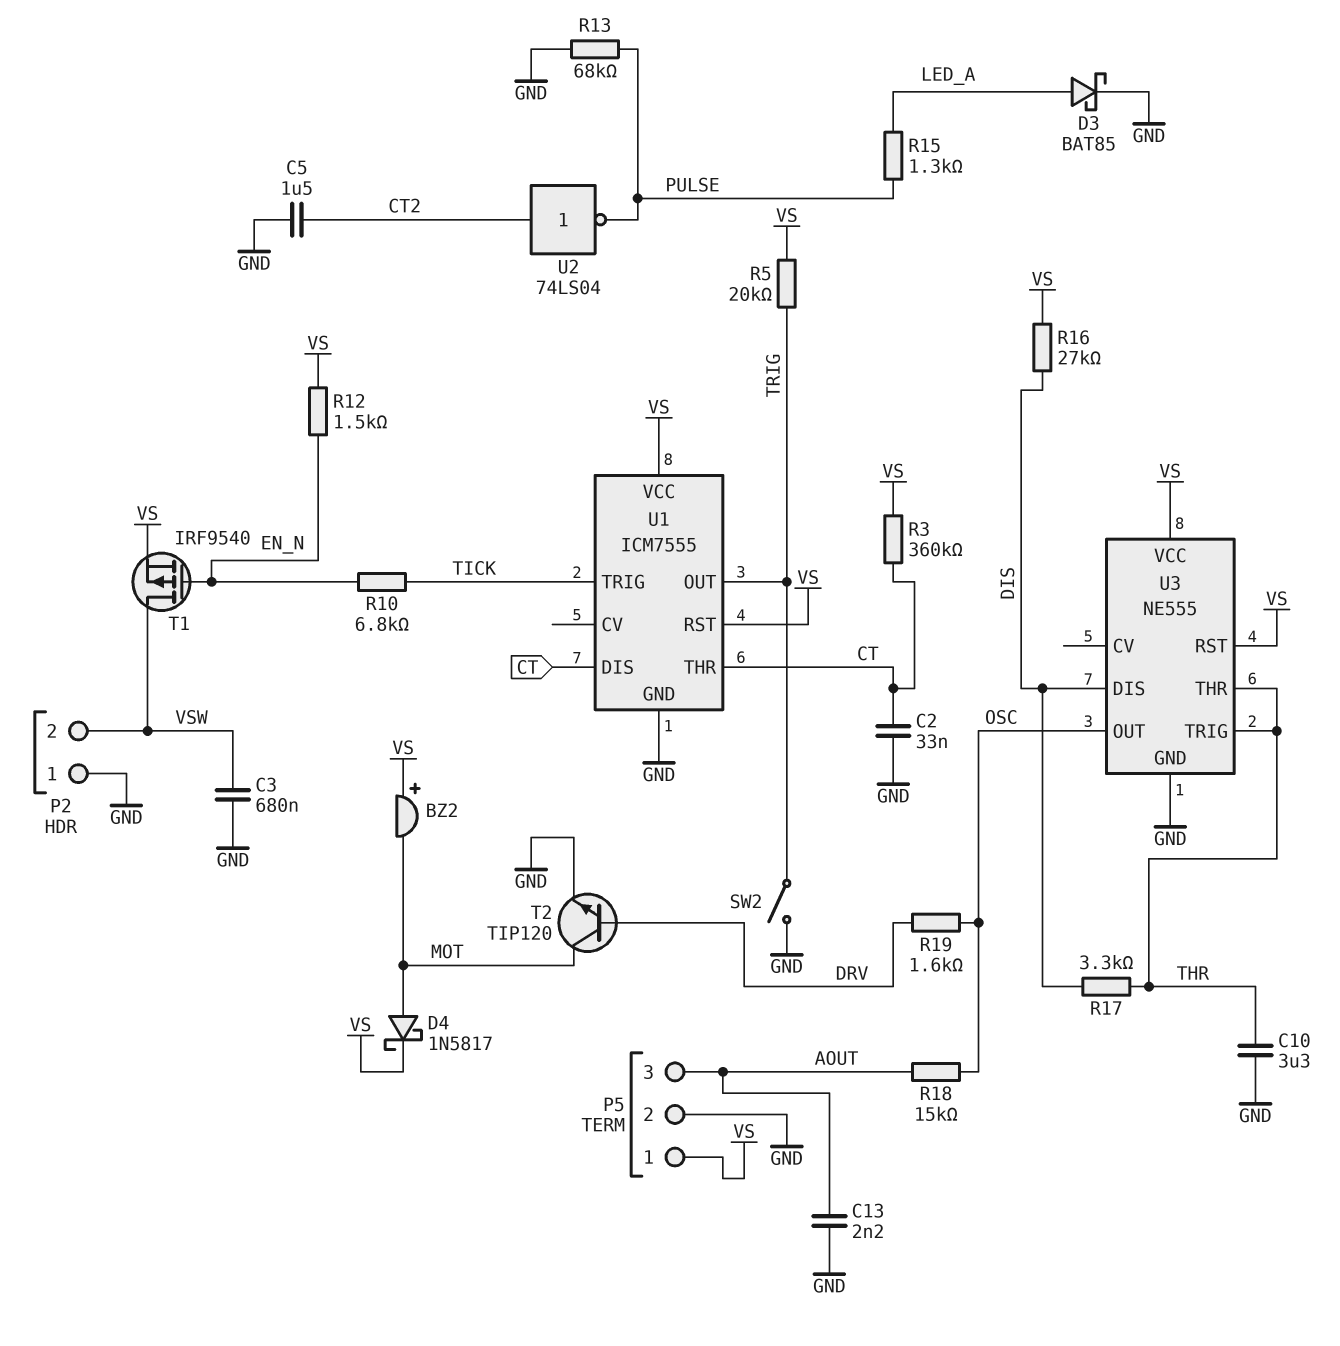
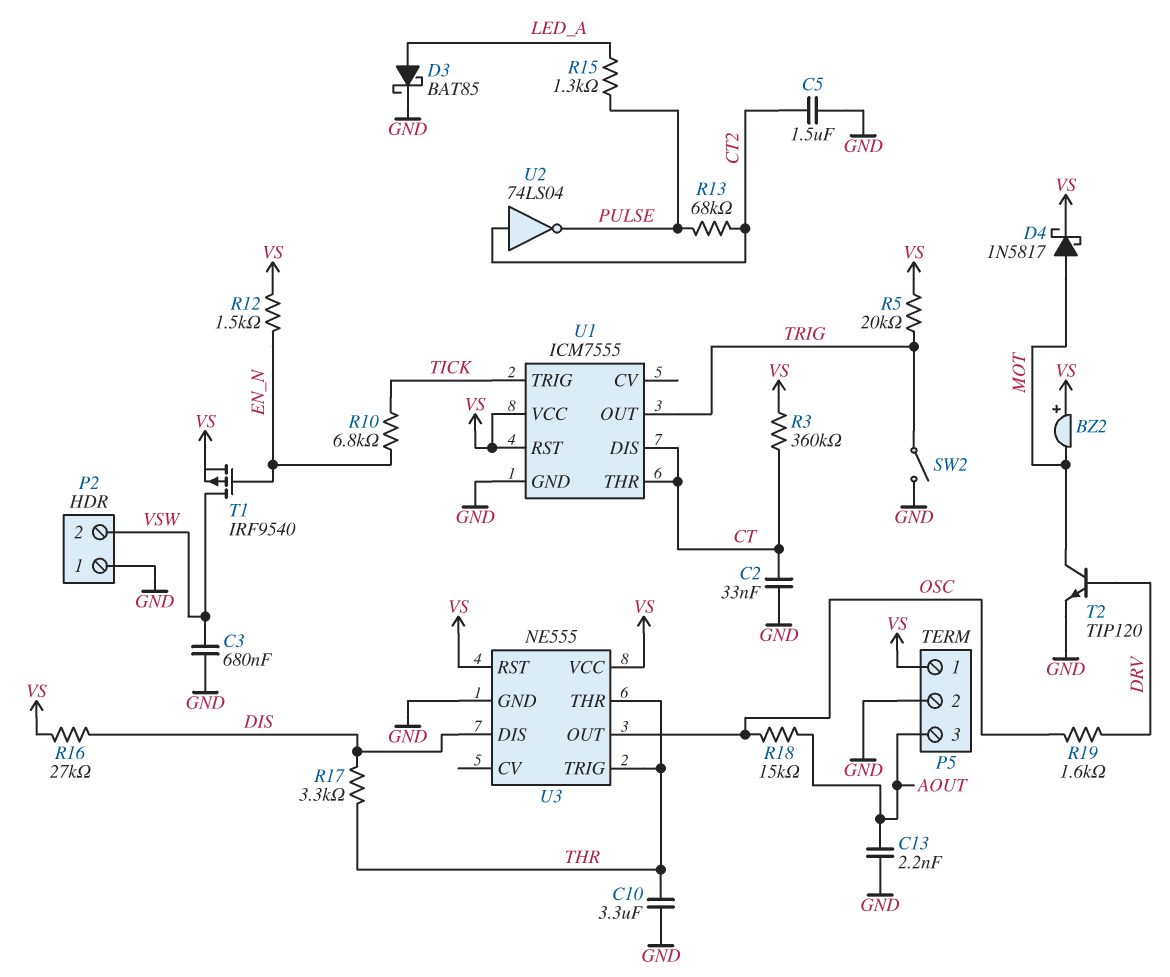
R13: 68k (GND, PULSE) -> 68k (CT2, PULSE)

